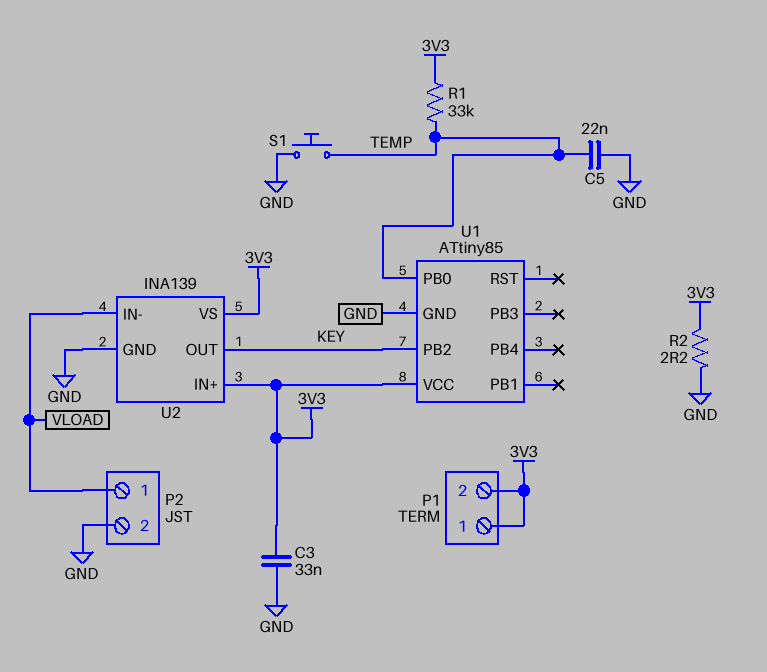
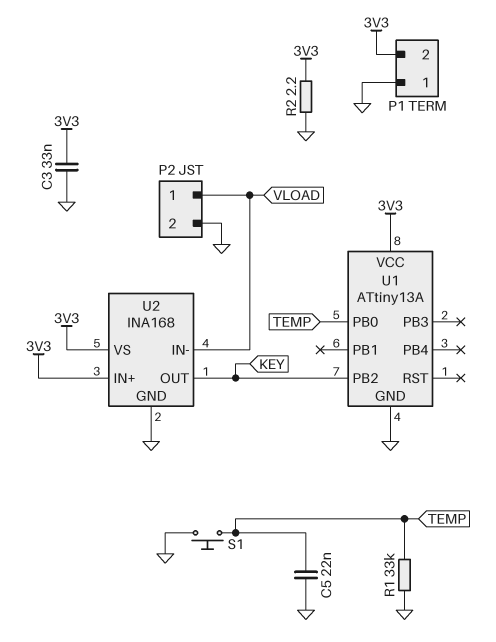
P1 pin 1: 3V3 -> GND
R1: 33k (3V3, TEMP) -> 33k (GND, TEMP)
U1: ATtiny85 -> ATtiny13A
U2: INA139 -> INA168

